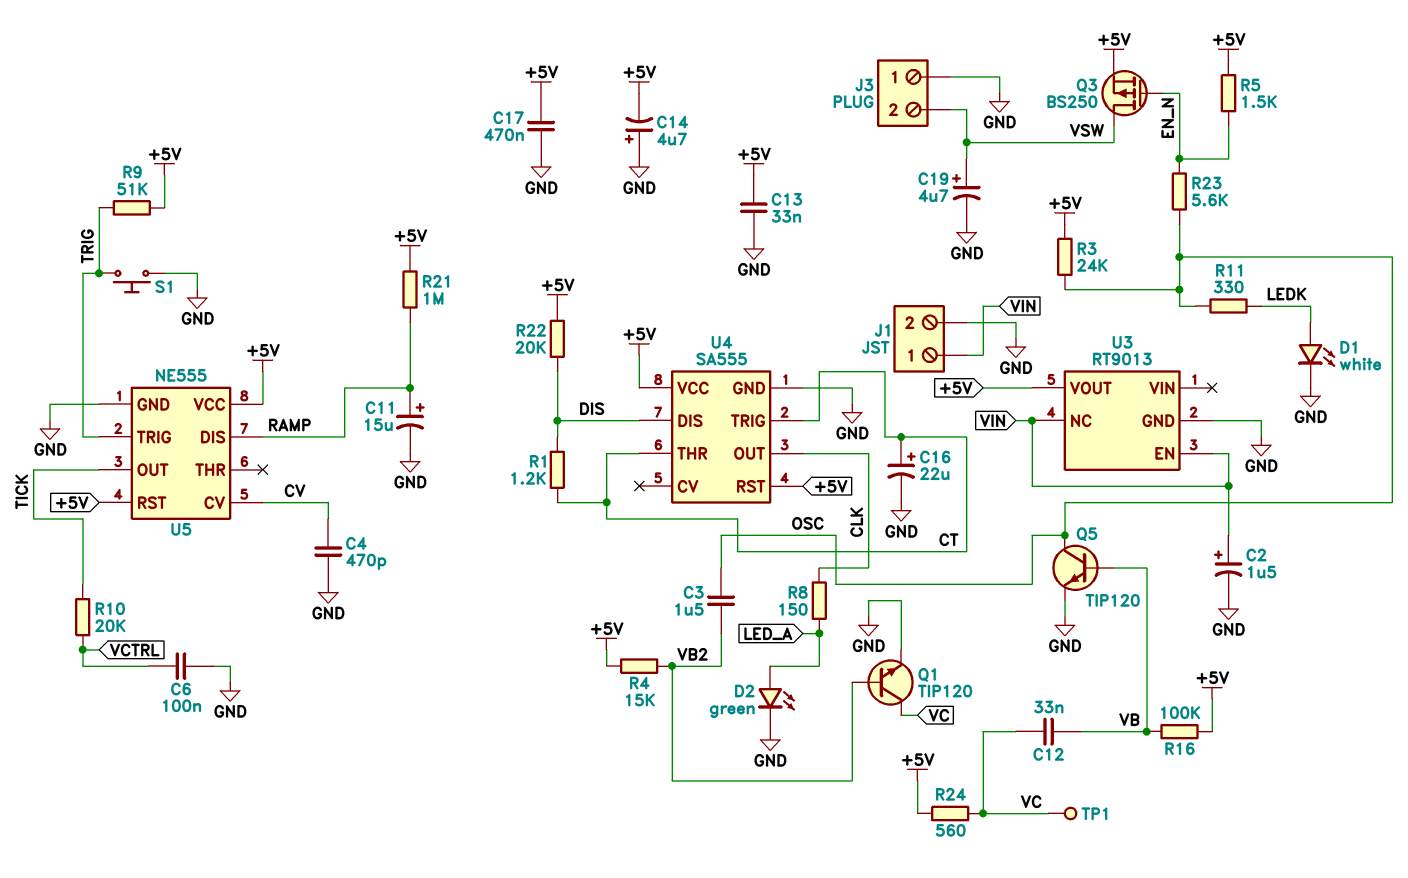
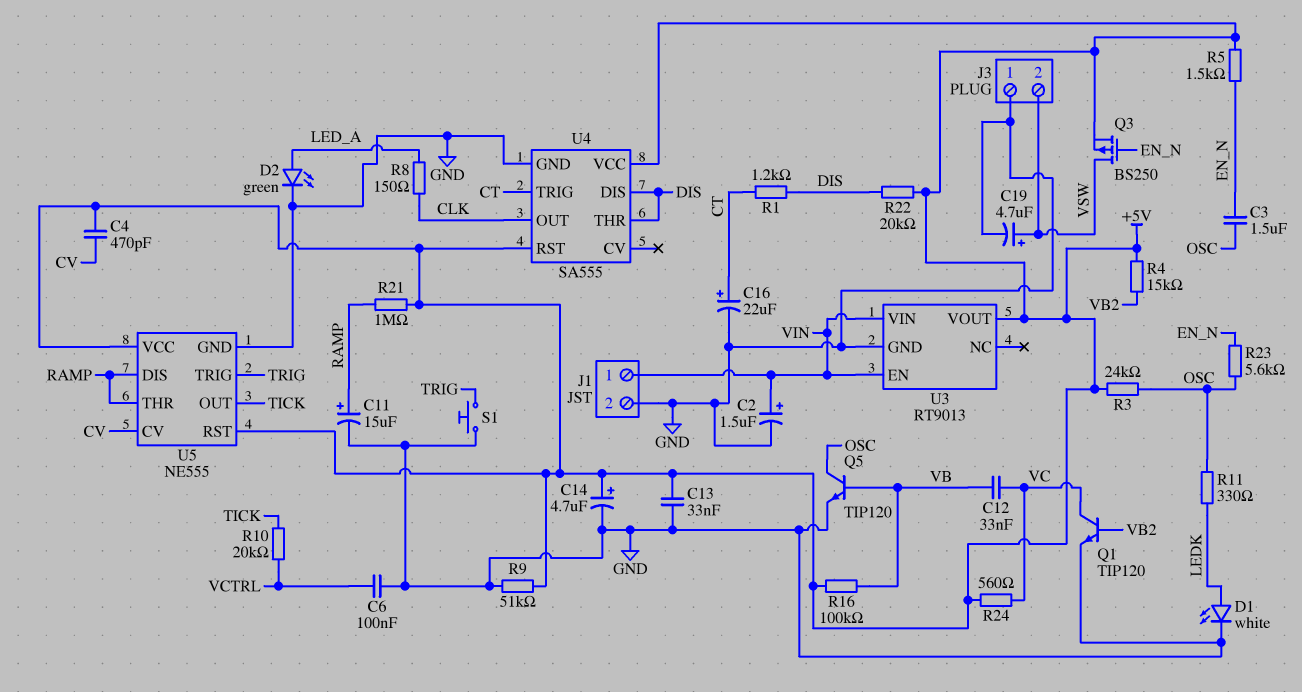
C3: 1.5uF (OSC, VB2) -> 1.5uF (EN_N, OSC)
C4: 470pF (CV, GND) -> 470pF (+5V, CV)
C14: 4.7uF (plus GND, minus +5V) -> 4.7uF (plus +5V, minus GND)
C17: 470nF (+5V, GND) -> none
R9: 51k (+5V, TRIG) -> 51k (+5V, GND)
TP1: test point (VC) -> none
U3 pin NC: VIN -> none
U3 pin VIN: none -> VIN
U4 pin THR: CT -> DIS
U5 pin THR: none -> RAMP

